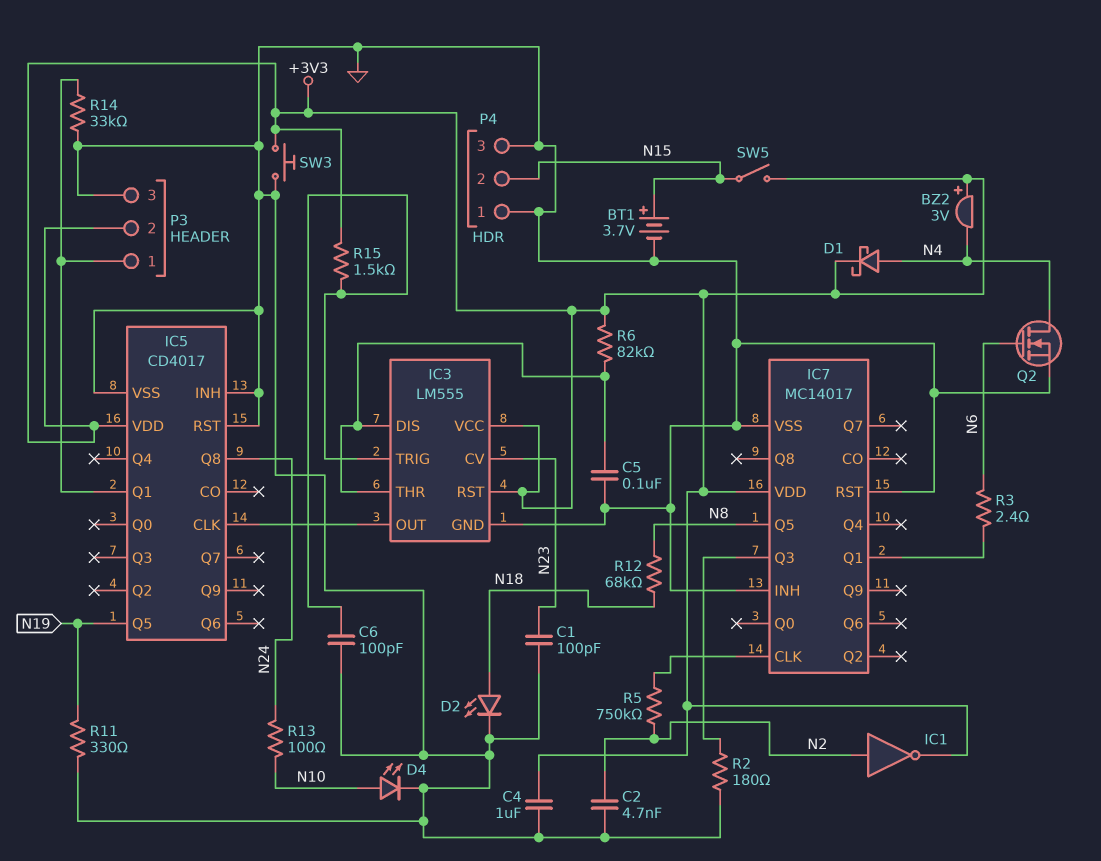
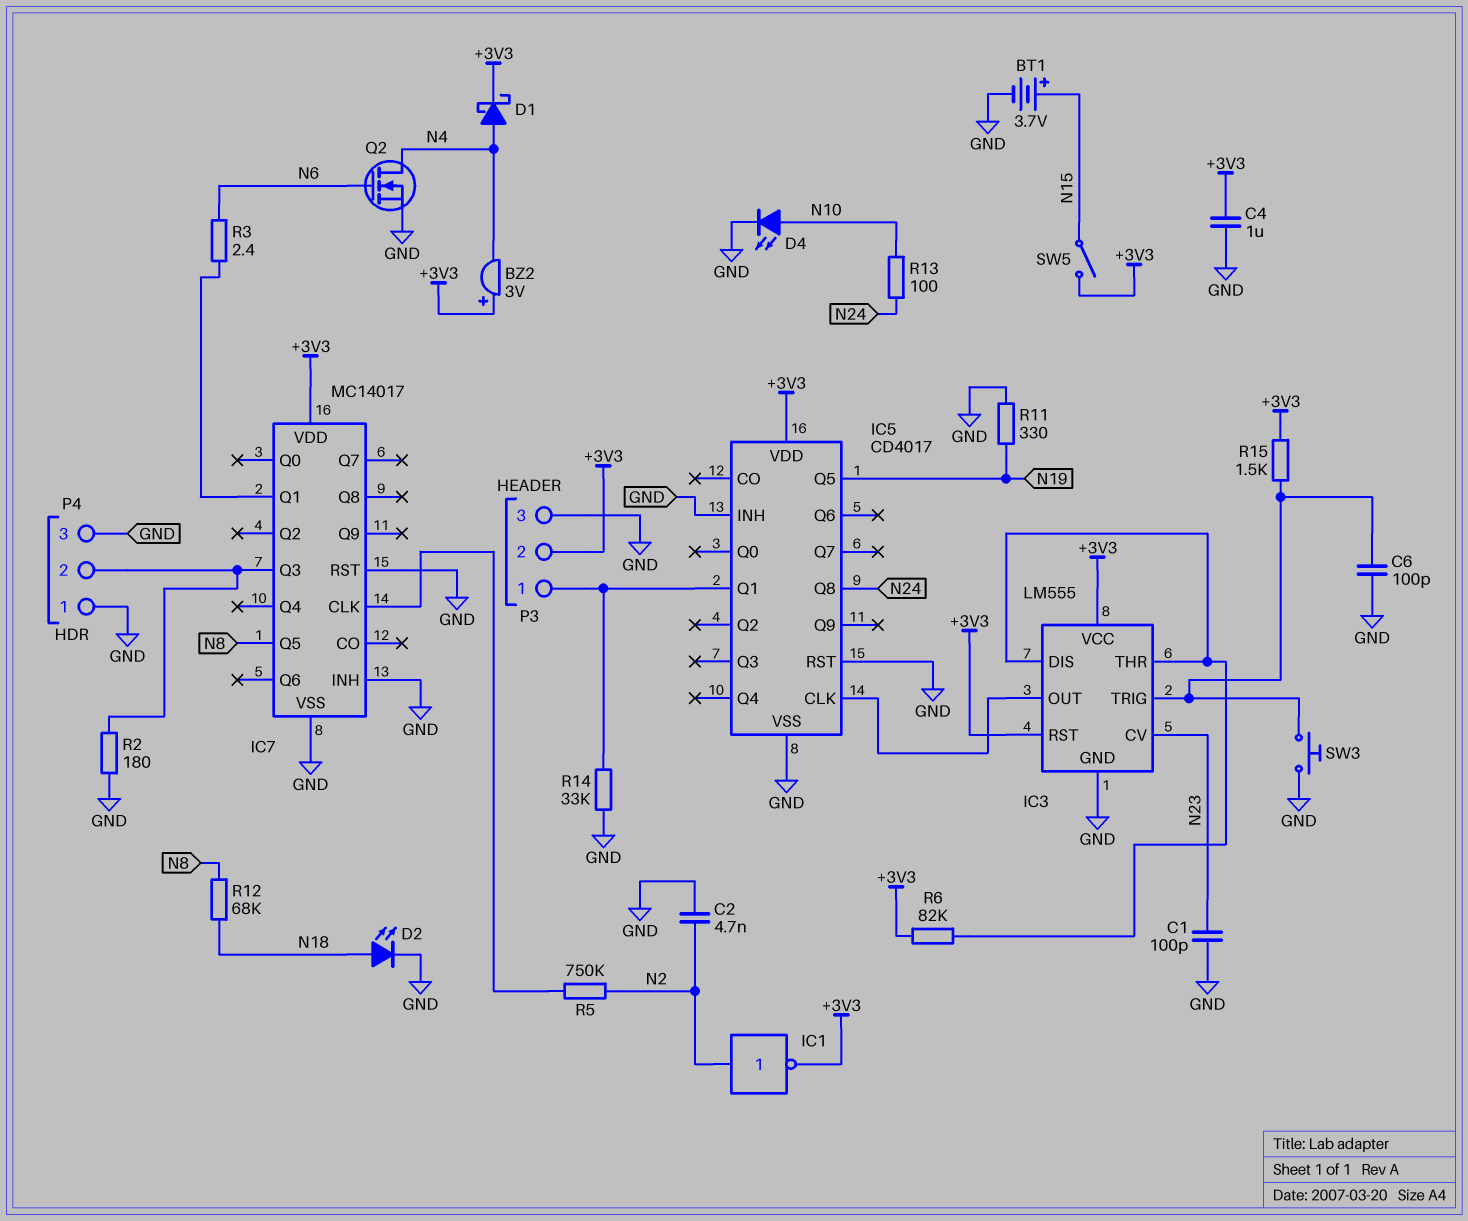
C5: 100nF (GND, IC3/DIS) -> none
P4 pin 2: N15 -> IC7/Q3
SW3: button (+3V3, GND) -> button (GND, IC3/TRIG)

